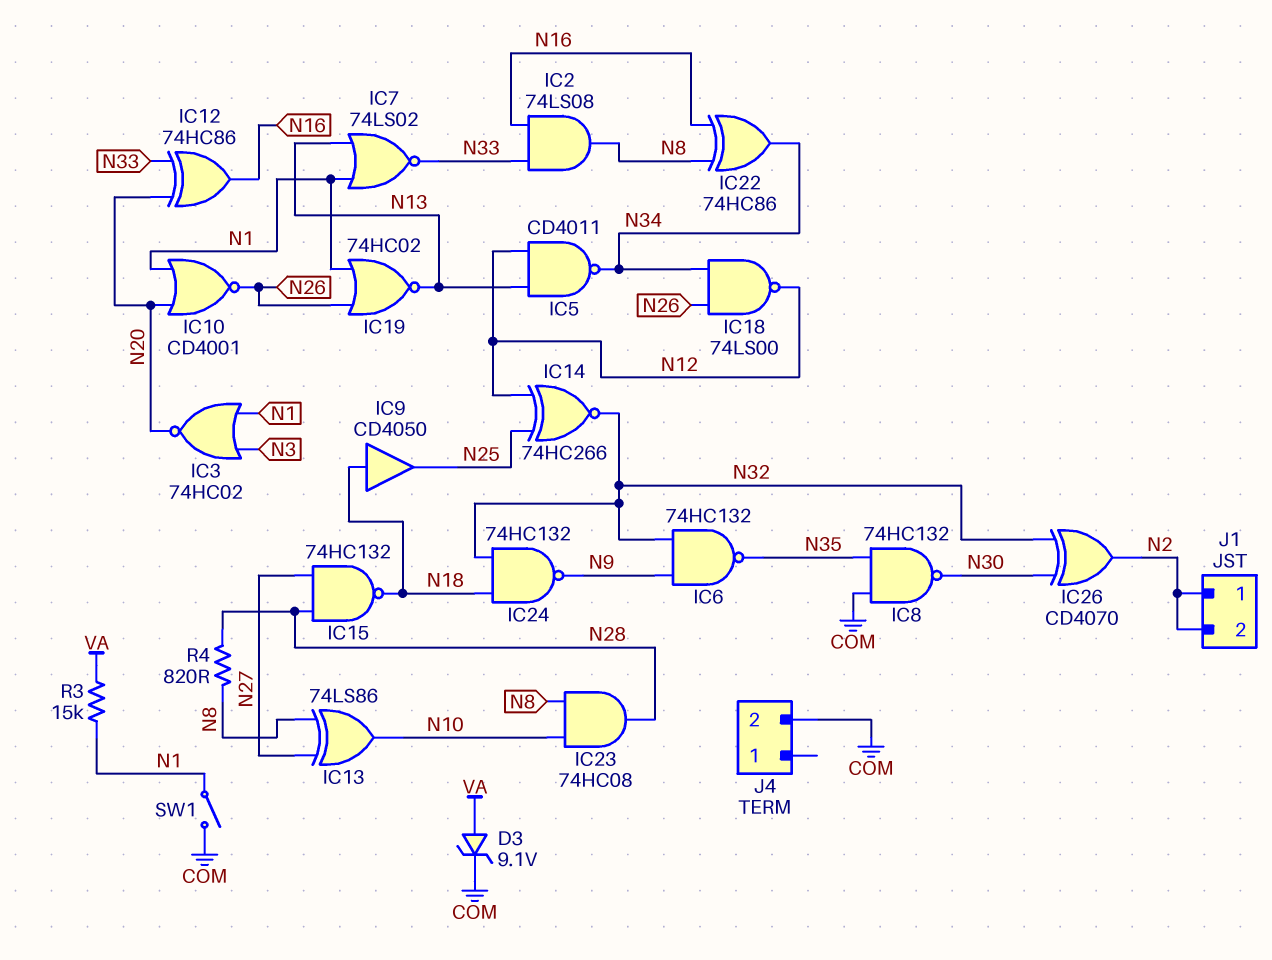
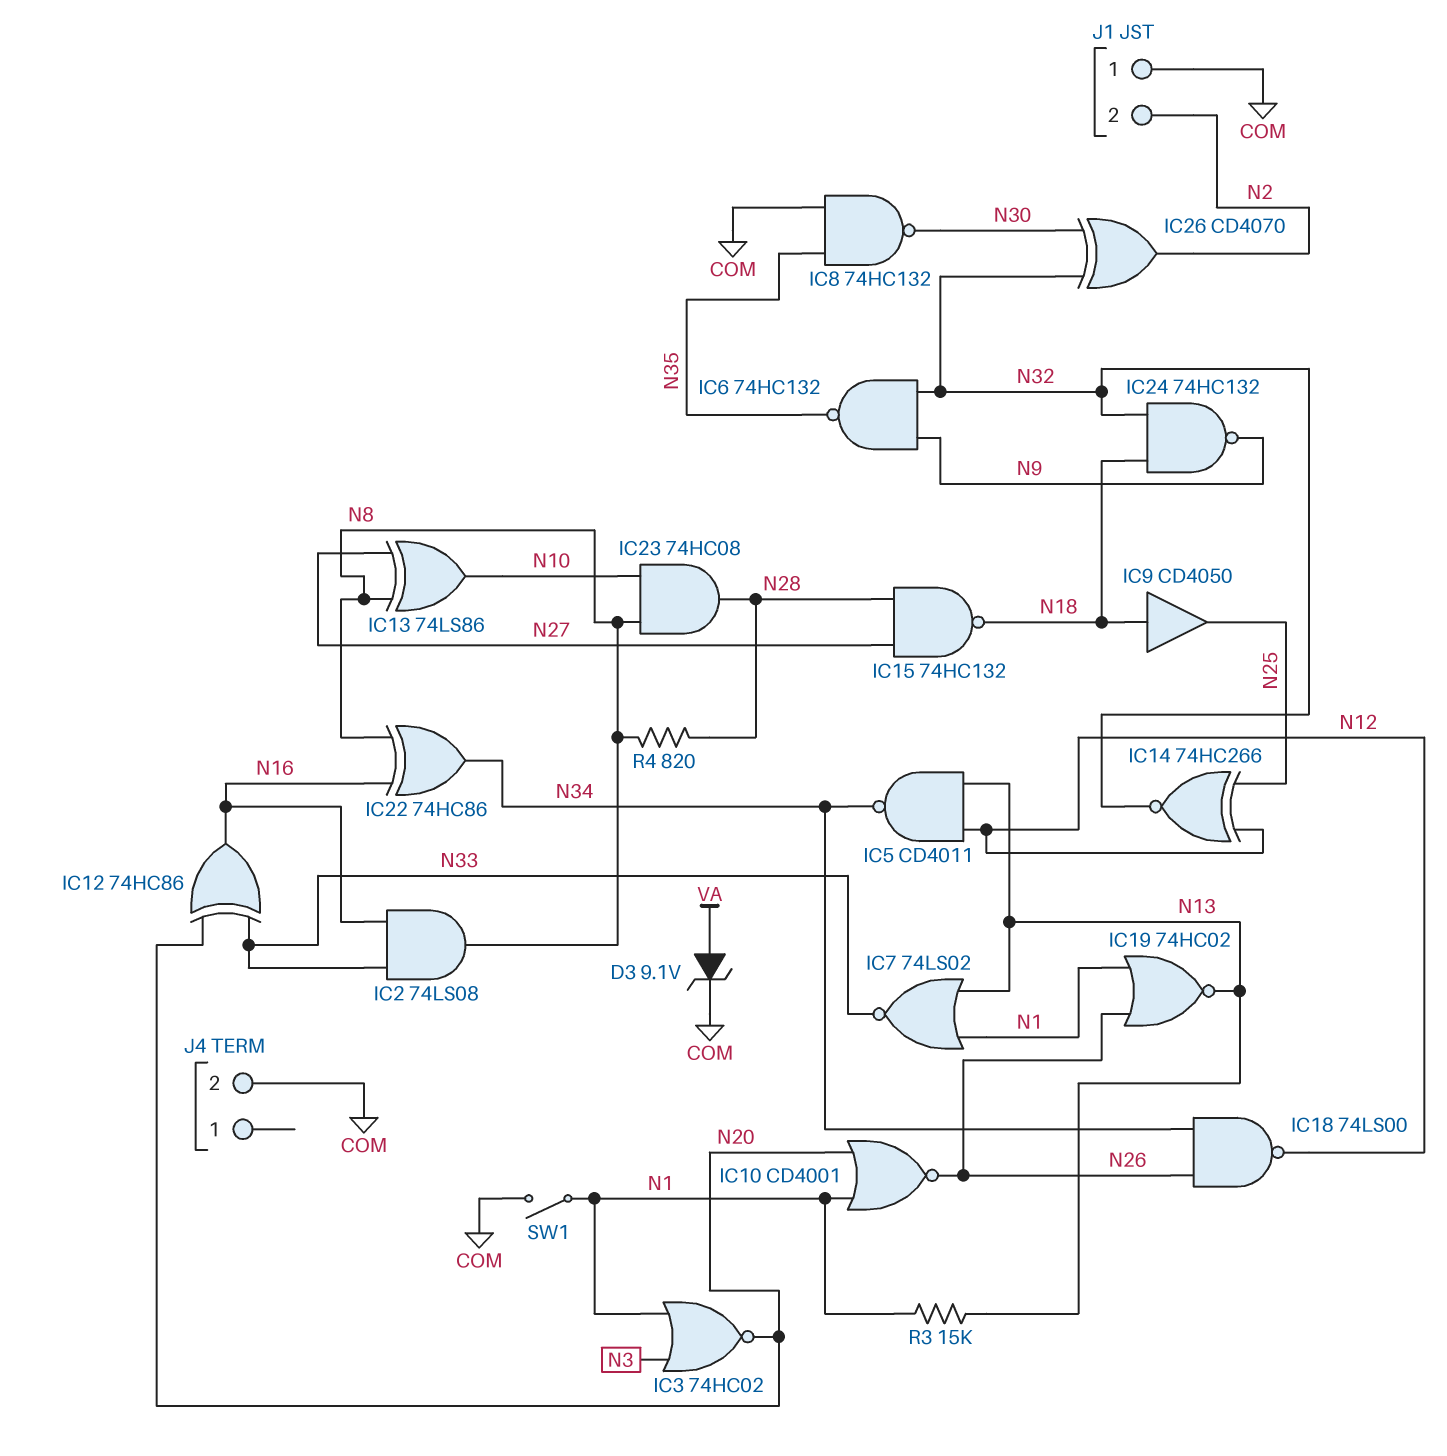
J1 pin 1: N2 -> COM
R3: 15k (N1, VA) -> 15k (N1, N13)

